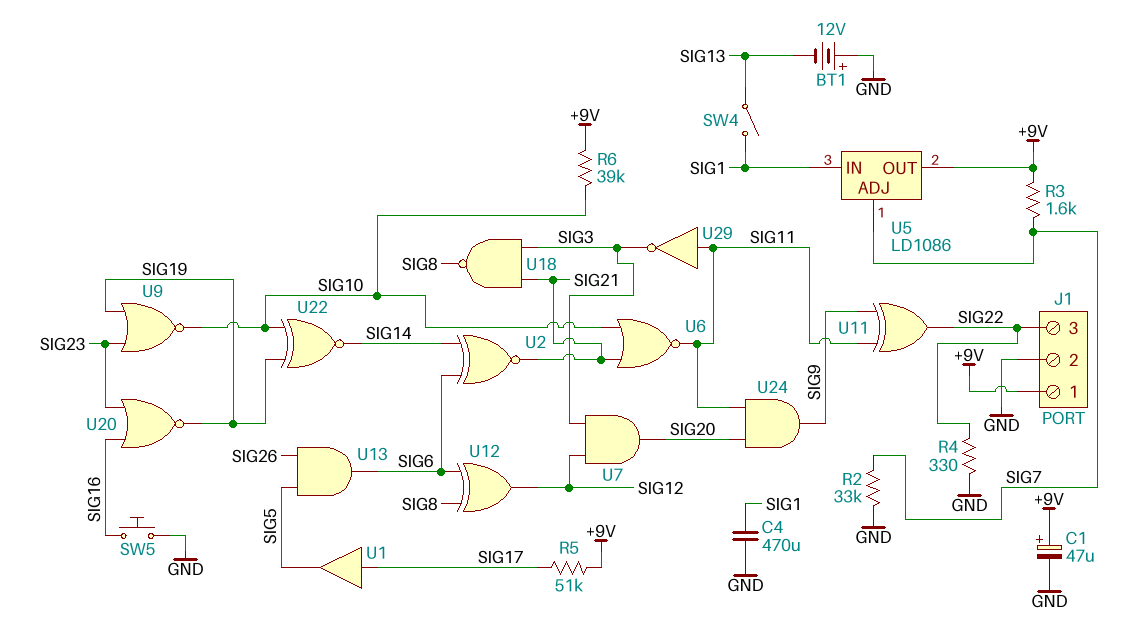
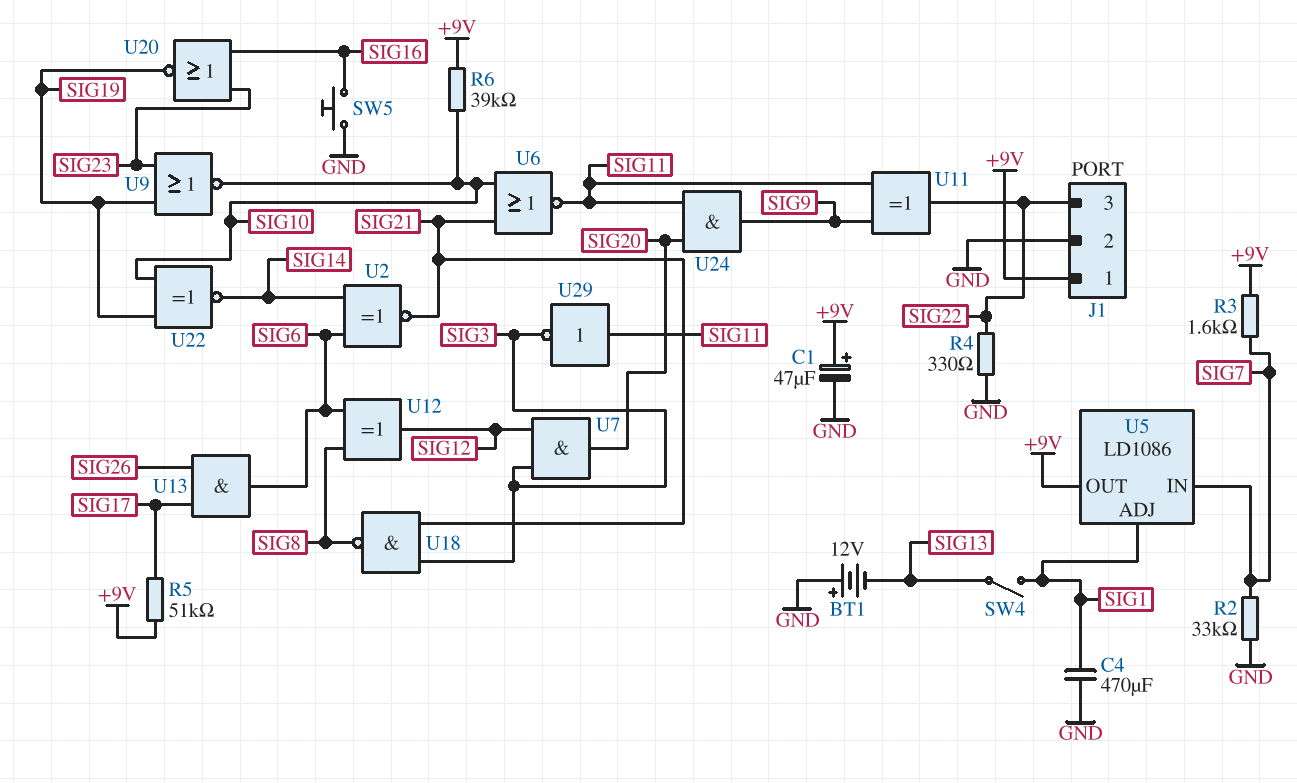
U1: buffer (in SIG17, out SIG5) -> none
U5 pin ADJ: SIG7 -> SIG1
U5 pin IN: SIG1 -> SIG7
U13: AND (in SIG5, in SIG26, out SIG6) -> AND (in SIG17, in SIG26, out SIG6)

